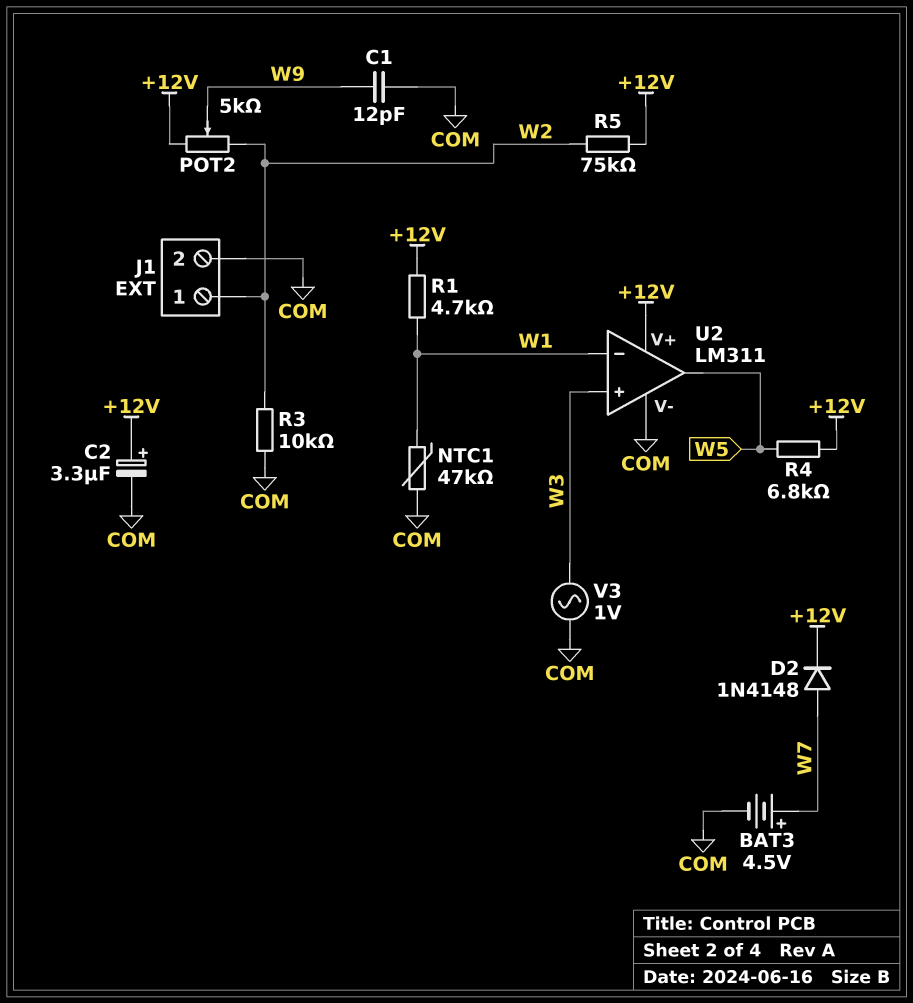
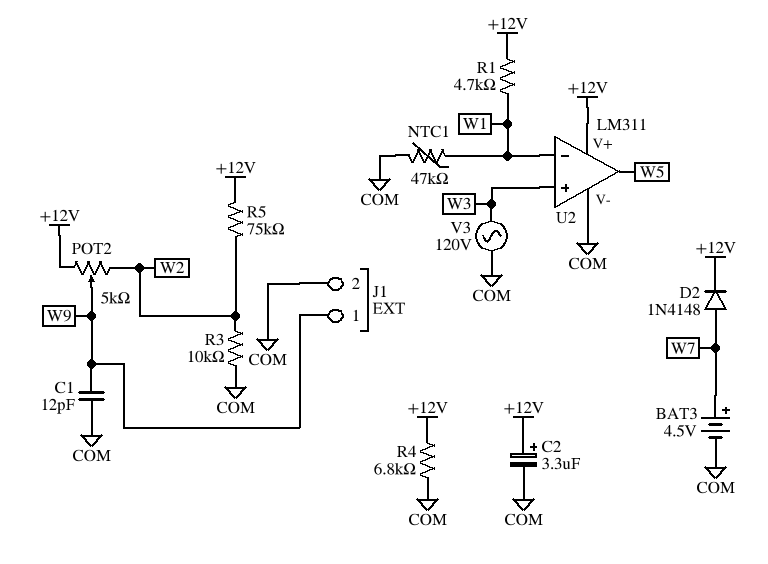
J1 pin 1: W2 -> W9
R4: 6.8k (+12V, W5) -> 6.8k (+12V, COM)
V3: AC 1V (COM, W3) -> AC 120V (COM, W3)

